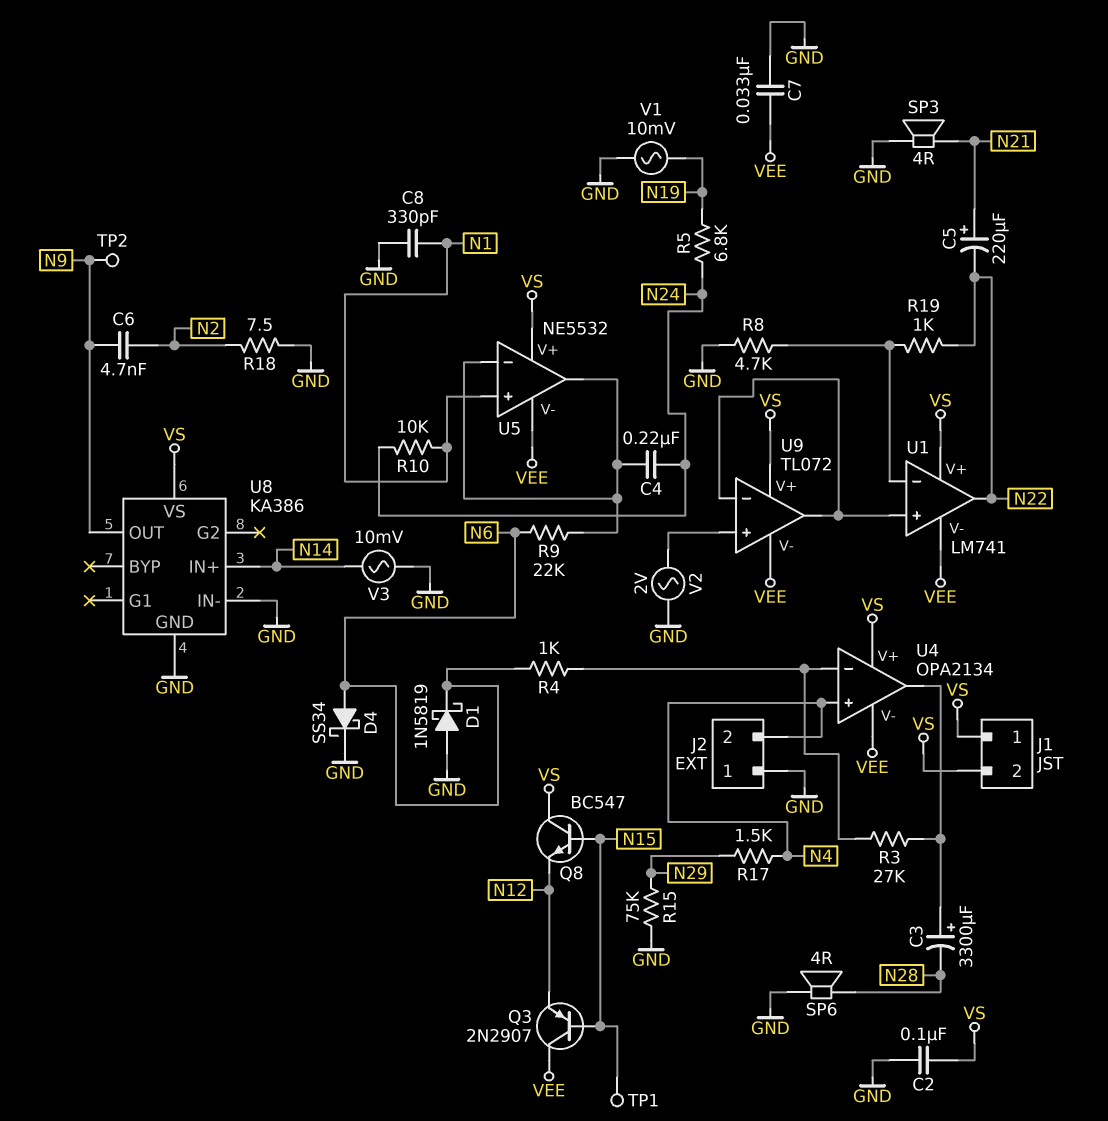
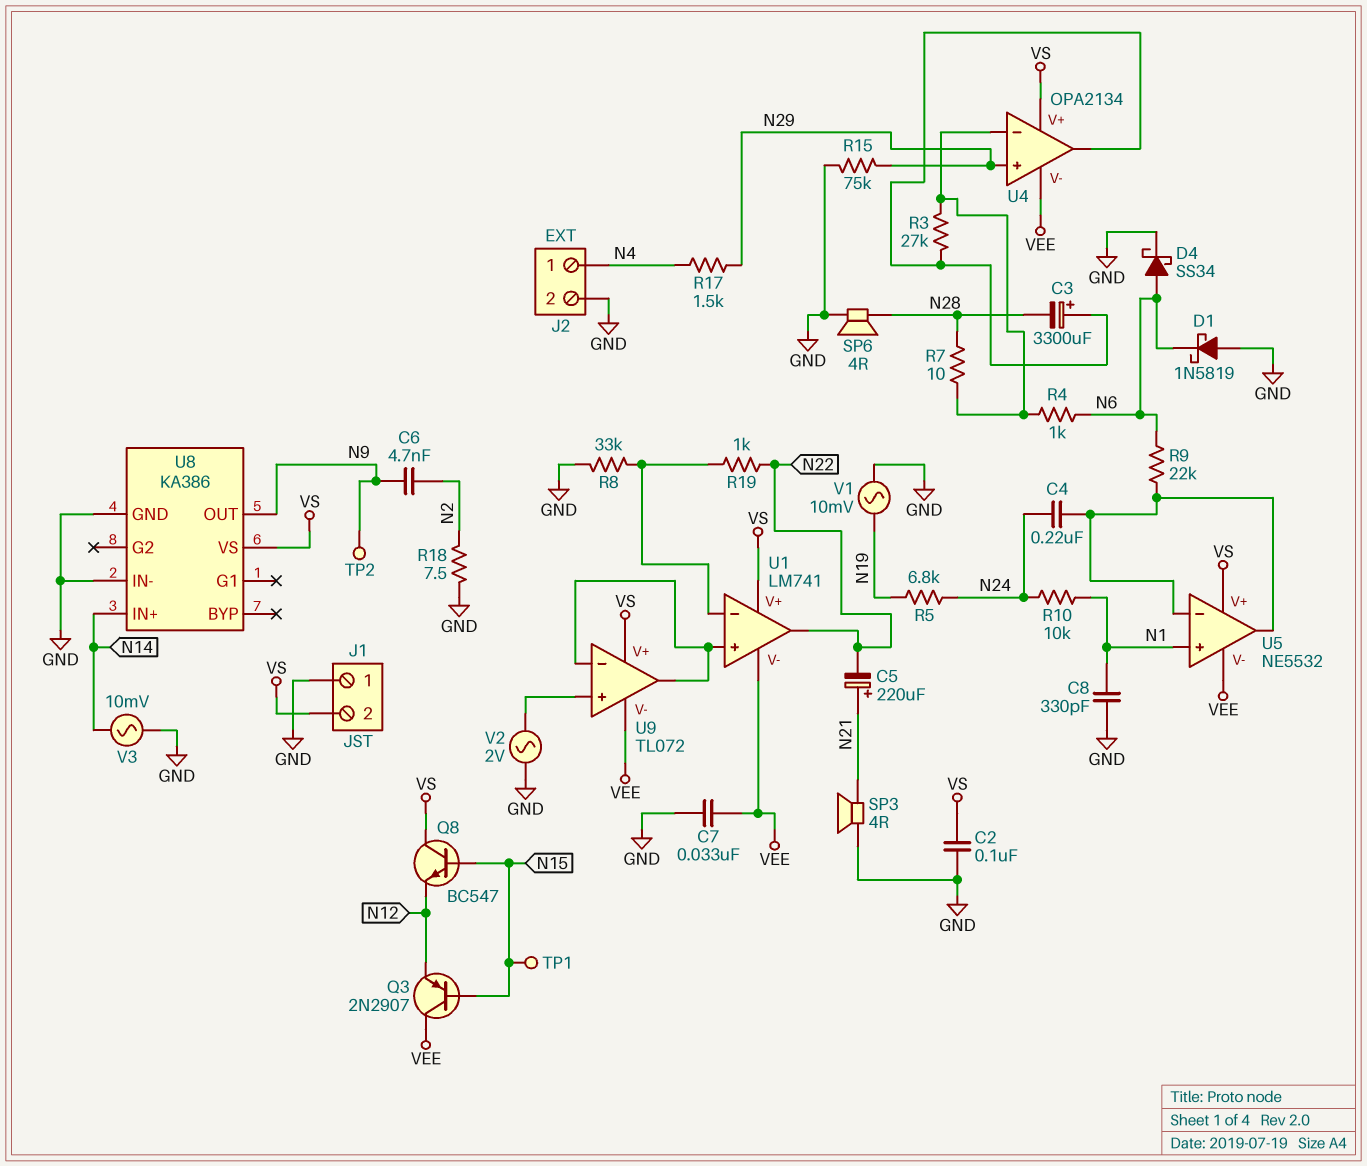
J1 pin 1: VS -> GND
J2 pin 1: GND -> N4
J2 pin 2: N4 -> GND
R7: none -> 10 (N28, U4/in-)
R8: 4.7k (GND, U1/in-) -> 33k (GND, U1/in-)
U4 pin in+: N4 -> N29

